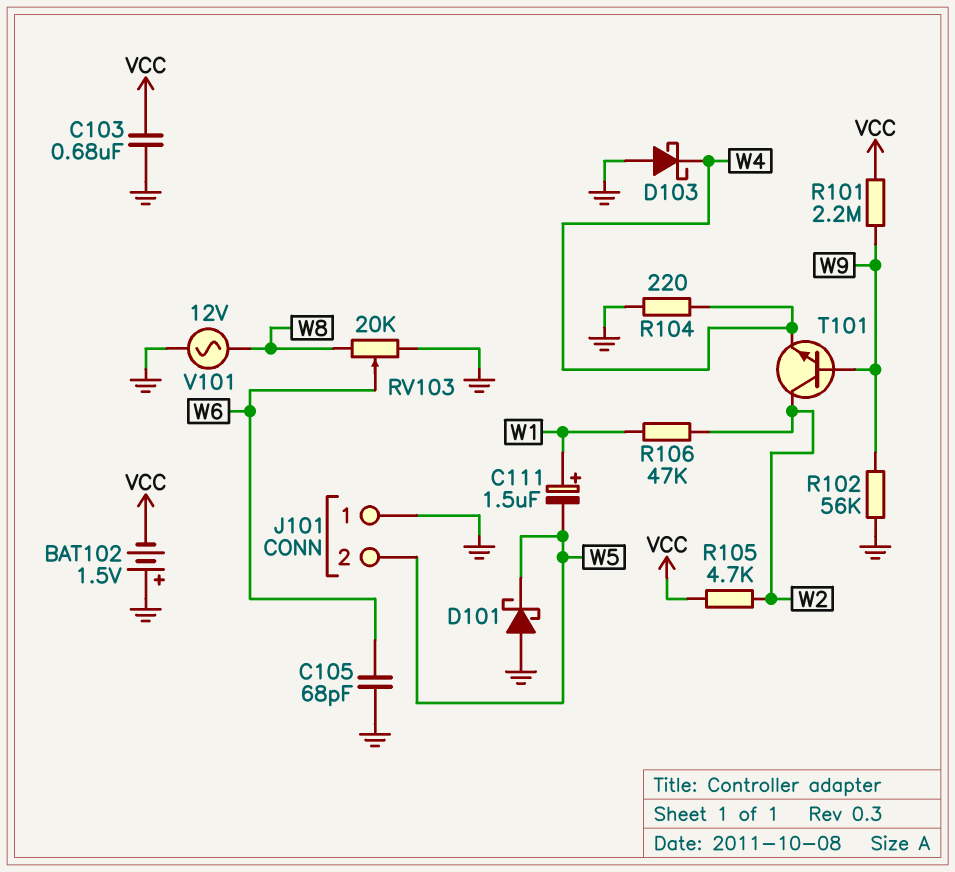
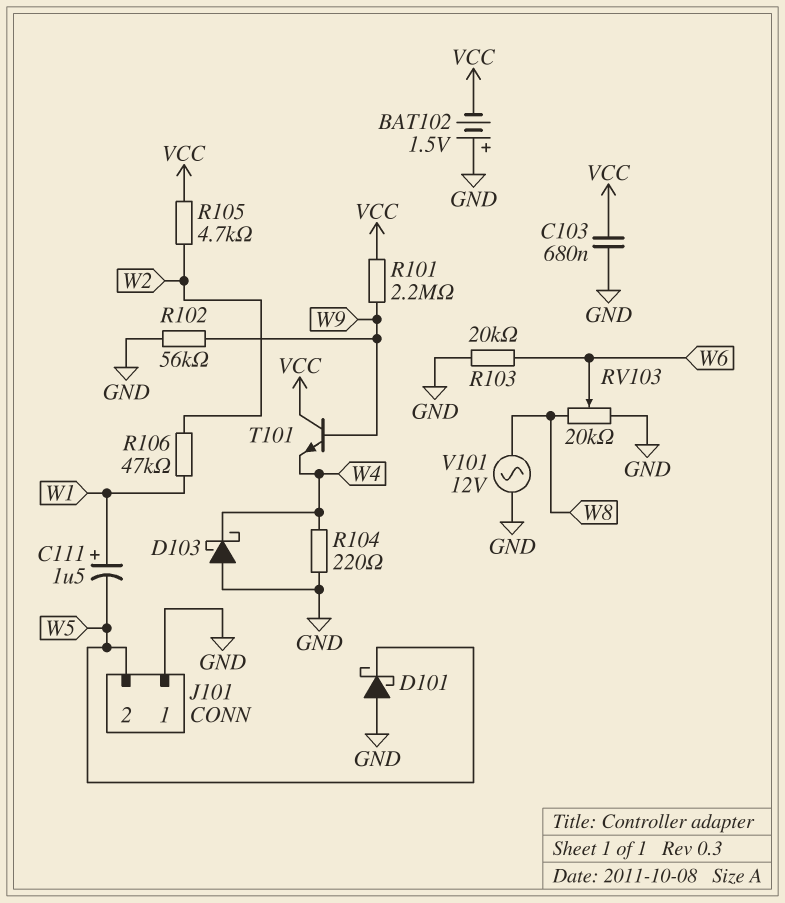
C105: 68pF (GND, W6) -> none
R103: none -> 20k (GND, W6)
T101: NPN (B W9, C W2, E W4) -> NPN (B W9, C VCC, E W4)

